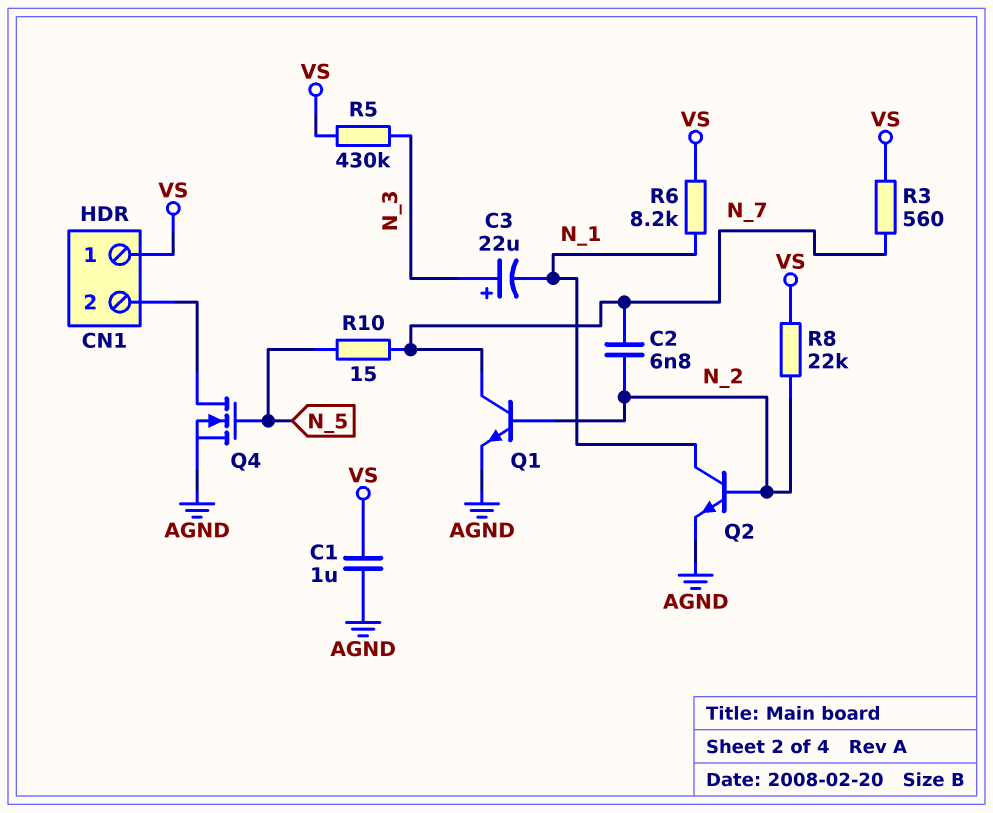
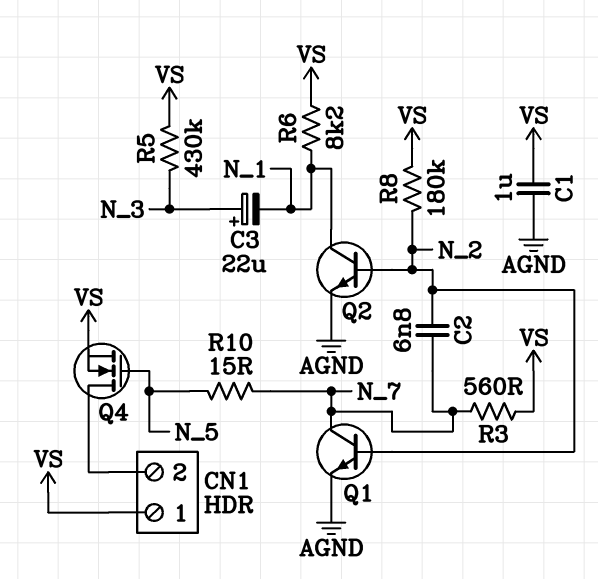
Q4: NMOS (G N_5, D CN1/2, S AGND) -> NMOS (G N_5, D CN1/2, S VS)
R8: 22k (N_2, VS) -> 180k (N_2, VS)

